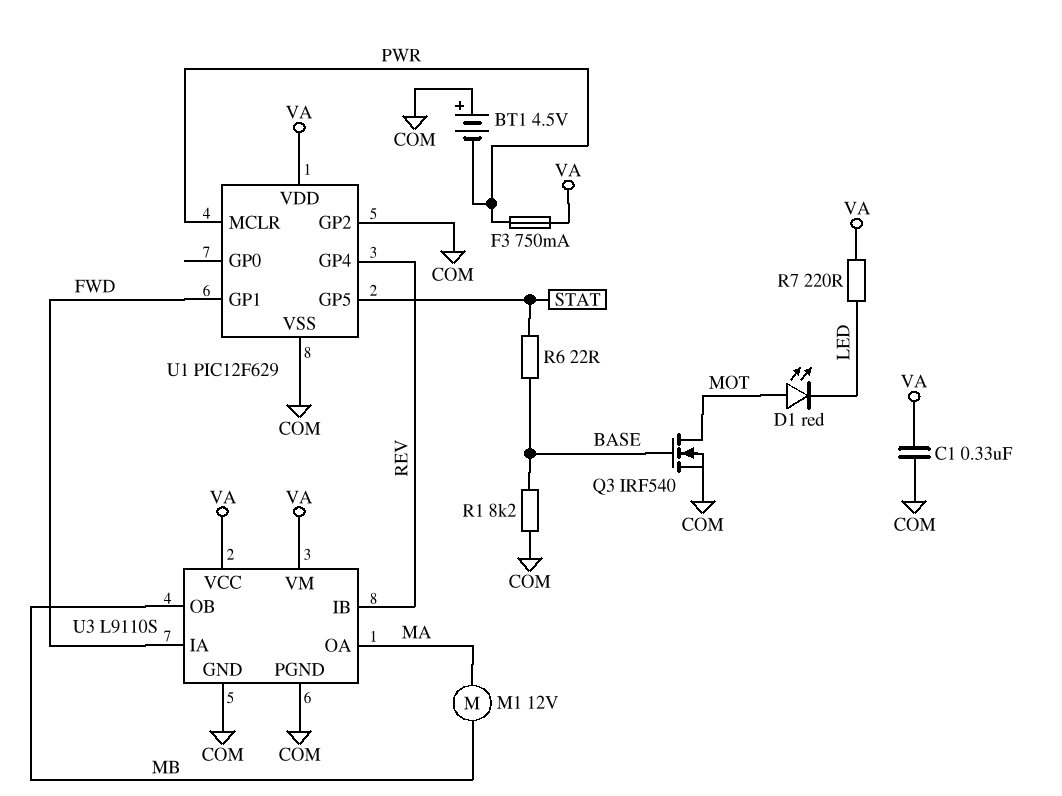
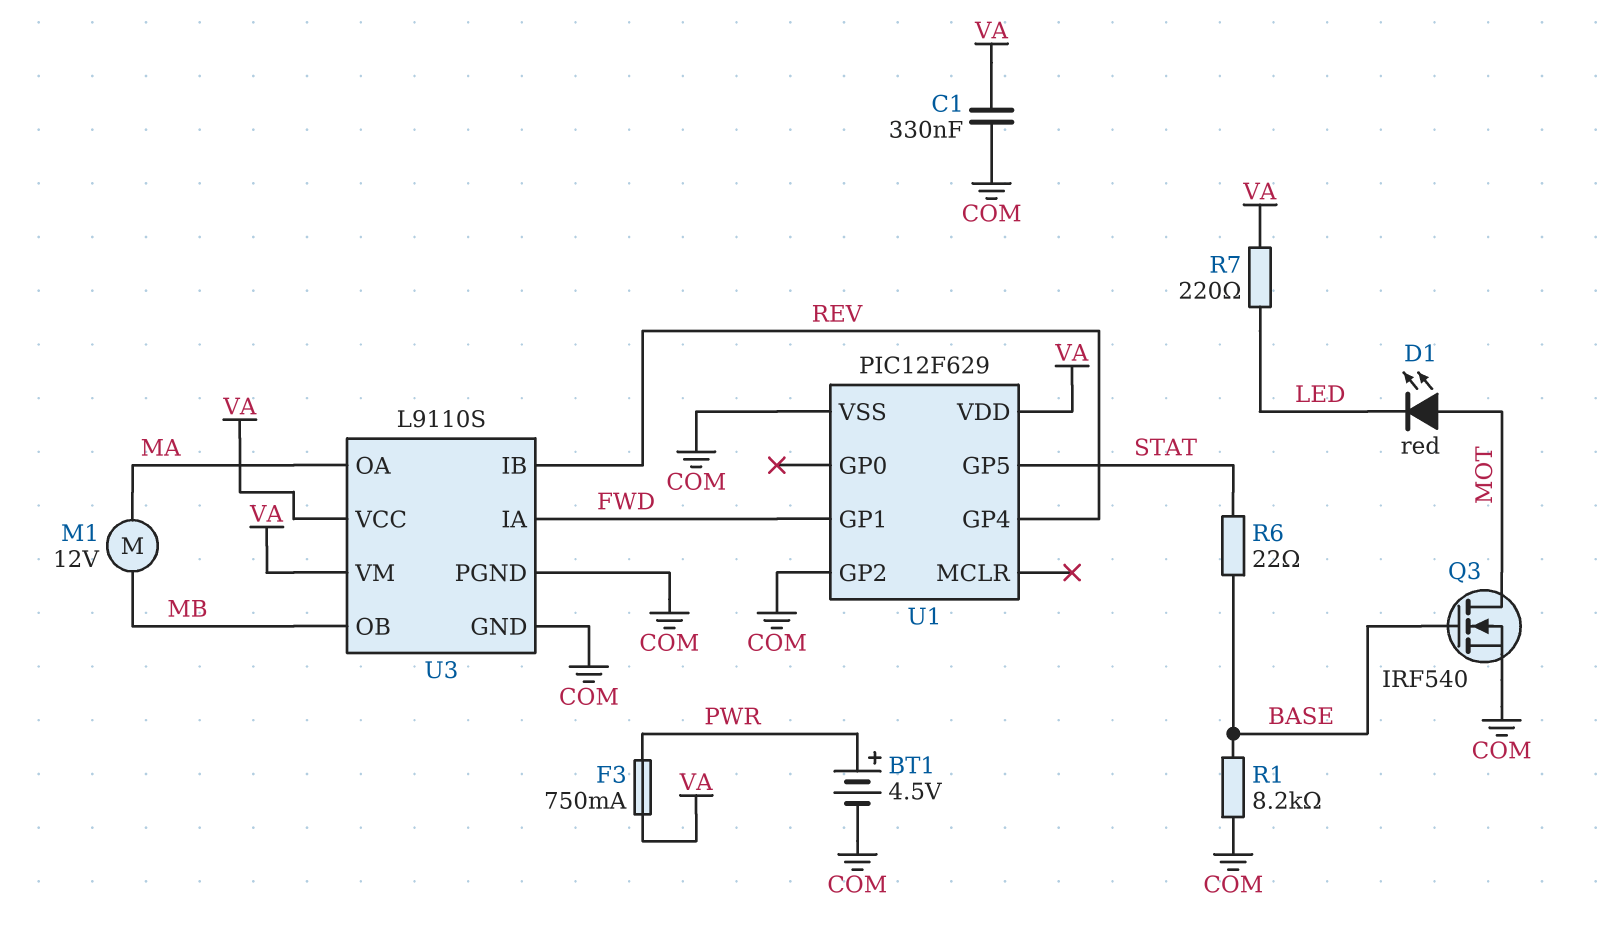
BT1: 4.5V (plus COM, minus PWR) -> 4.5V (plus PWR, minus COM)
U1 pin MCLR: PWR -> none

